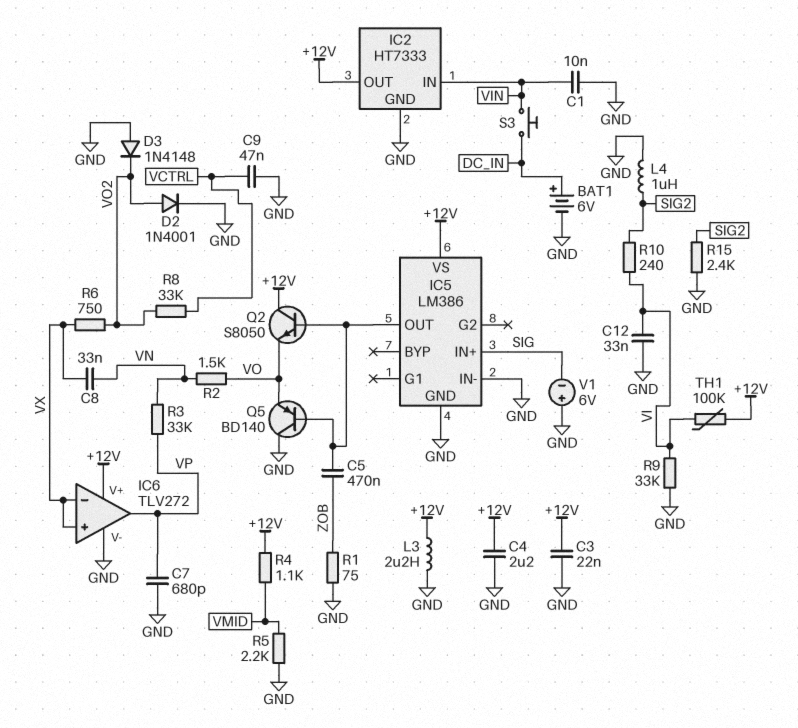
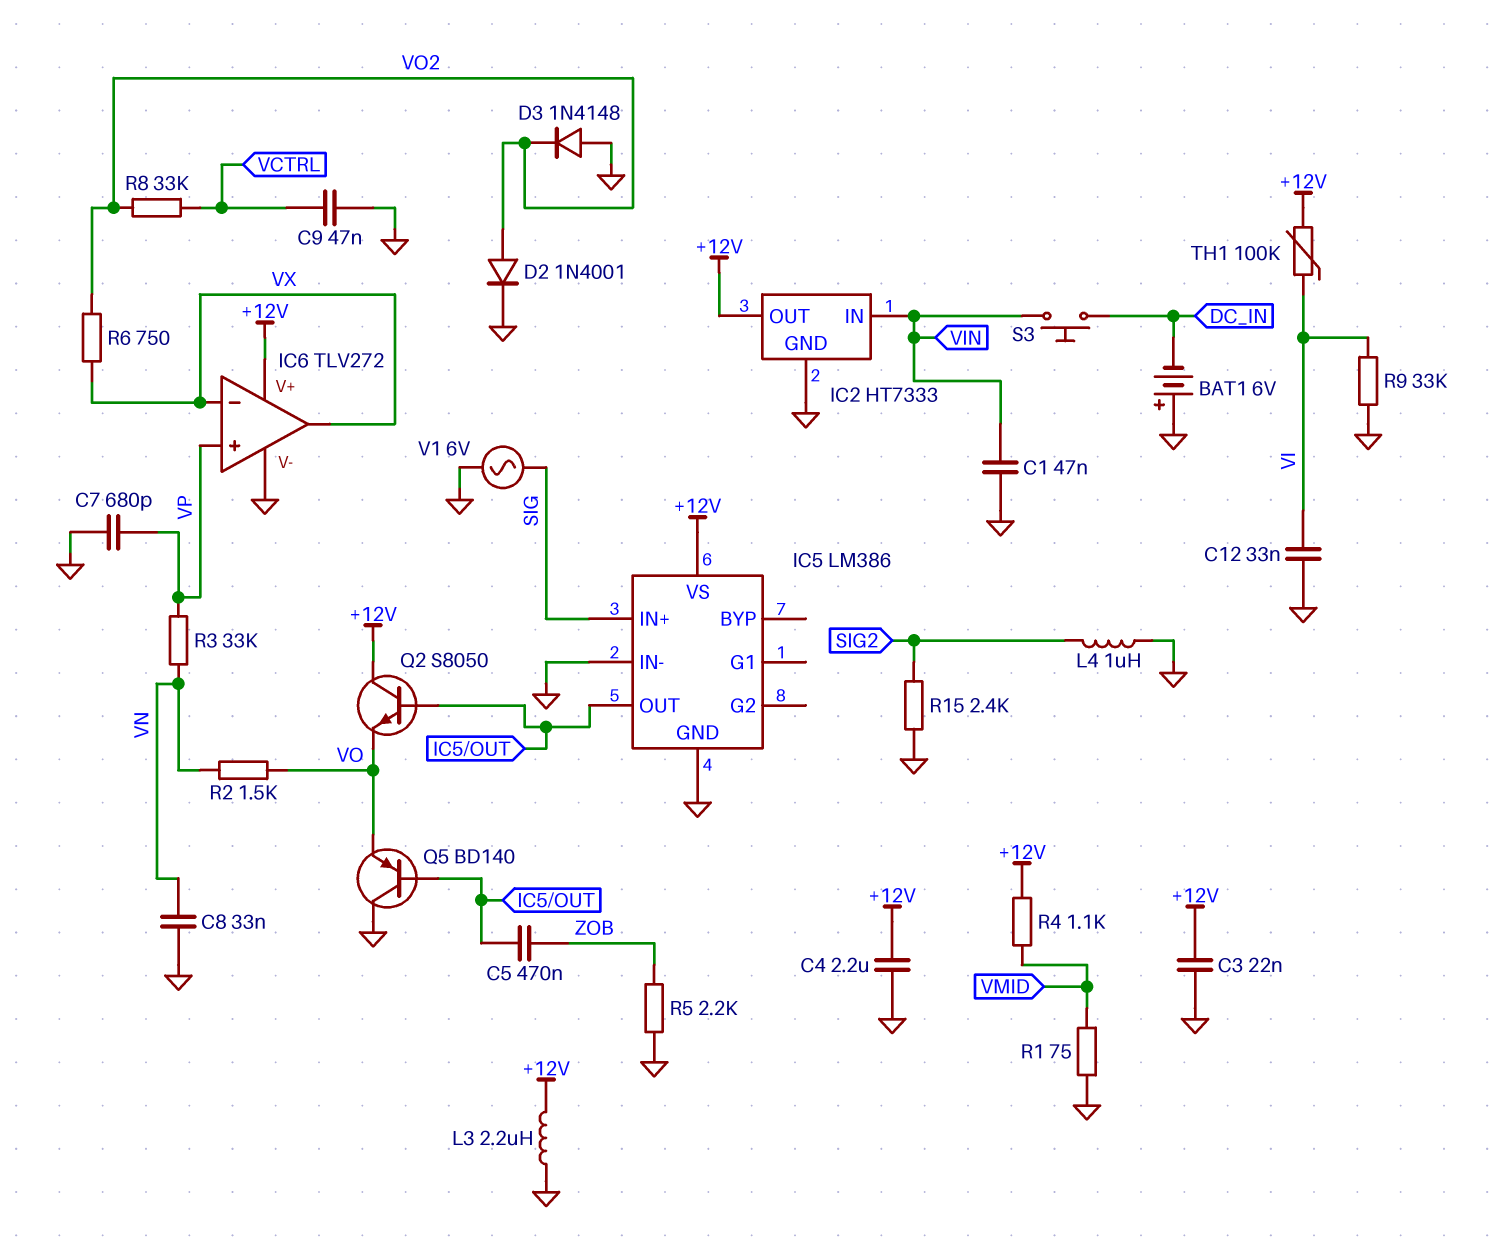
BAT1: 6V (plus DC_IN, minus GND) -> 6V (plus GND, minus DC_IN)
C1: 10nF (GND, VIN) -> 47nF (GND, VIN)
C8: 33nF (VN, VX) -> 33nF (GND, VN)
IC6 pin in+: VX -> VP
IC6 pin out: VP -> VX
R1: 75 (GND, ZOB) -> 75 (GND, VMID)
R5: 2.2k (GND, VMID) -> 2.2k (GND, ZOB)
R10: 240 (SIG2, VI) -> none
V1: 6V (plus GND, minus SIG) -> AC 6V (GND, SIG)

